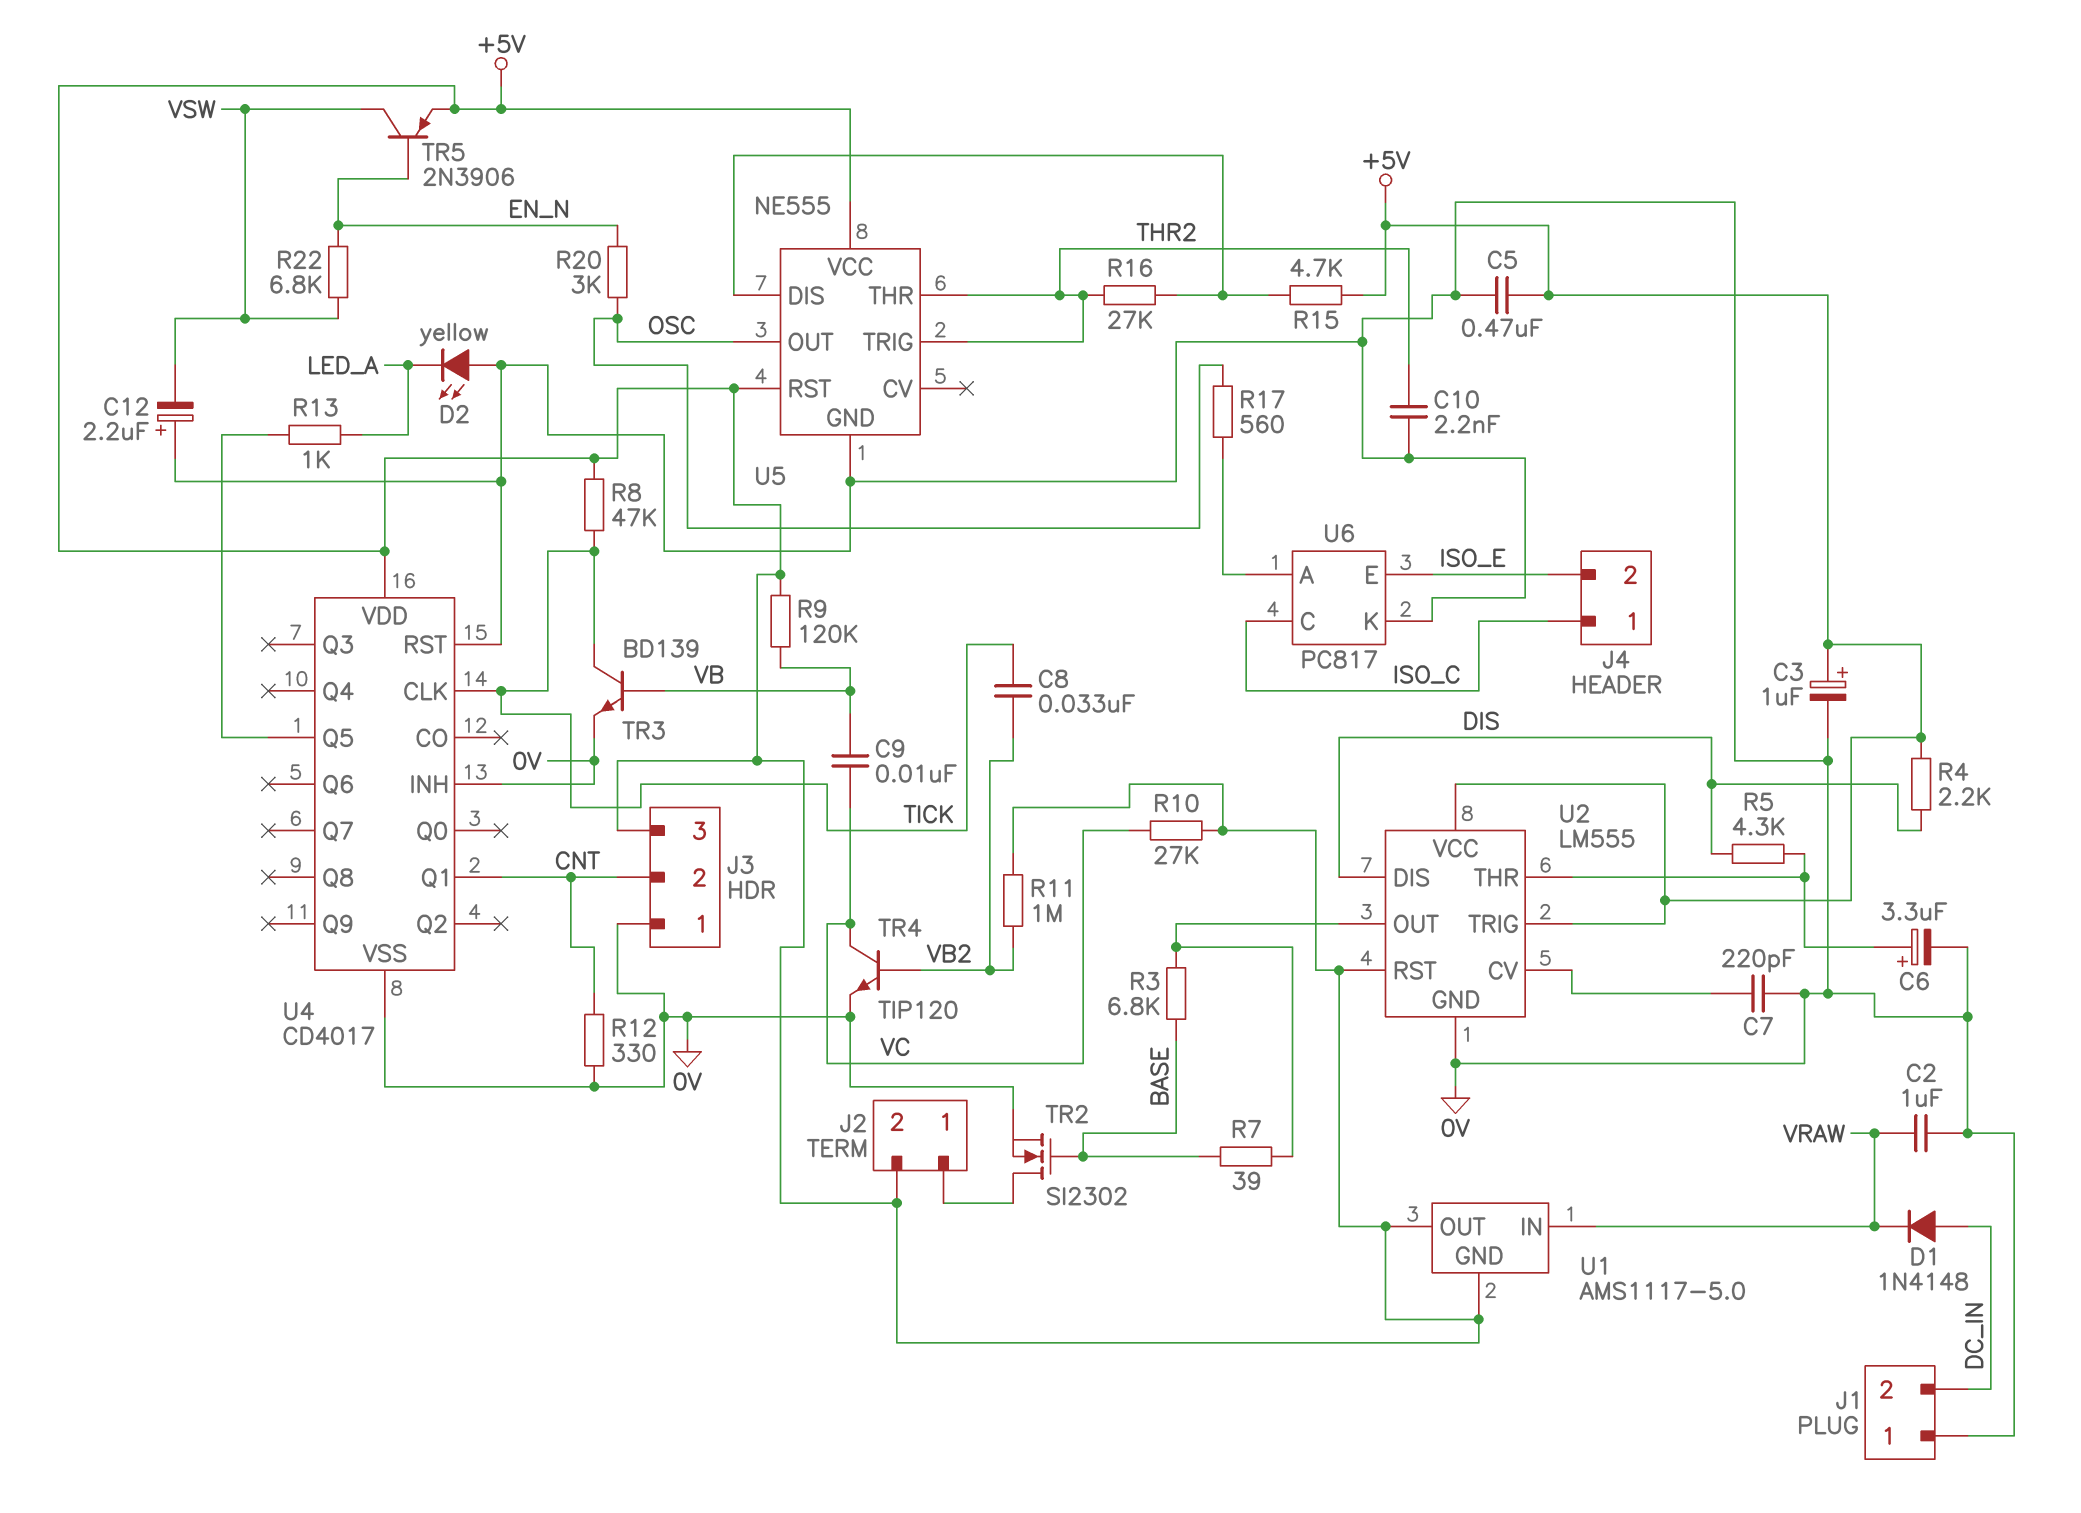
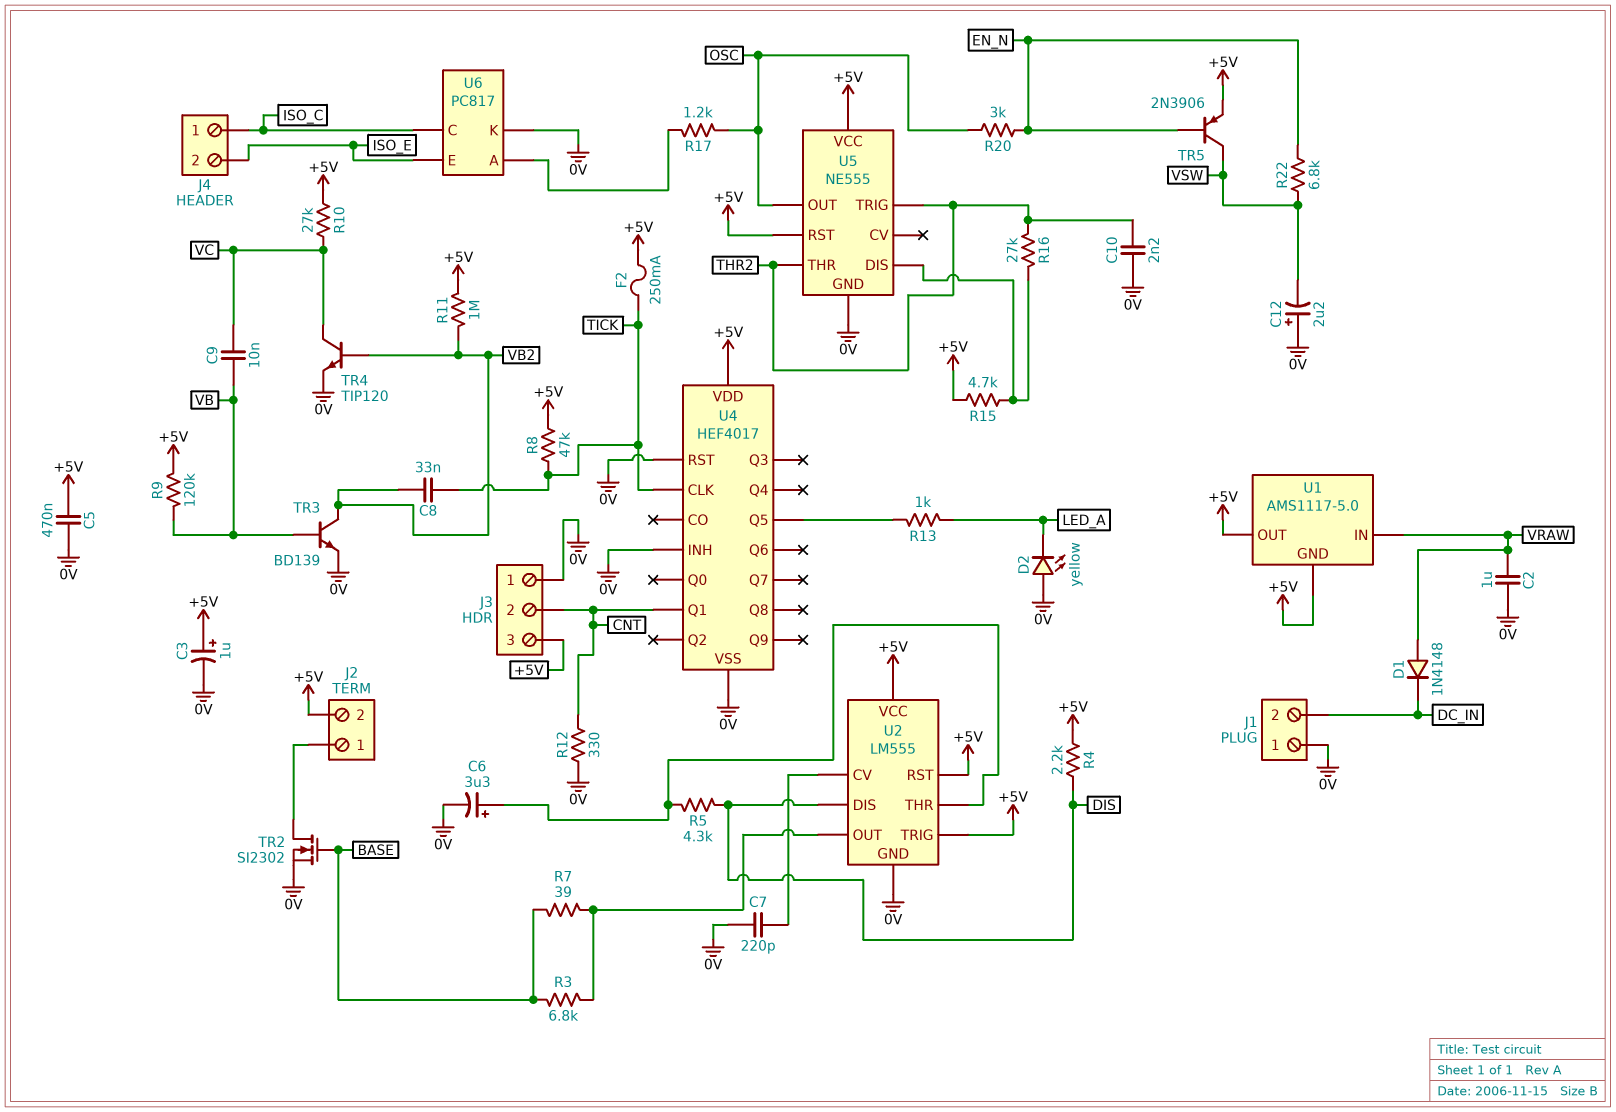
D1: diode 1N4148 (A DC_IN, K VRAW) -> diode 1N4148 (A VRAW, K DC_IN)
F2: none -> 250mA (+5V, TICK)
R17: 560 (OSC, U6/A) -> 1.2k (OSC, U6/A)
TR3: NPN BD139 (B VB, C TICK, E 0V) -> NPN BD139 (B VB, C VB2, E 0V)
U4: CD4017 -> HEF4017

